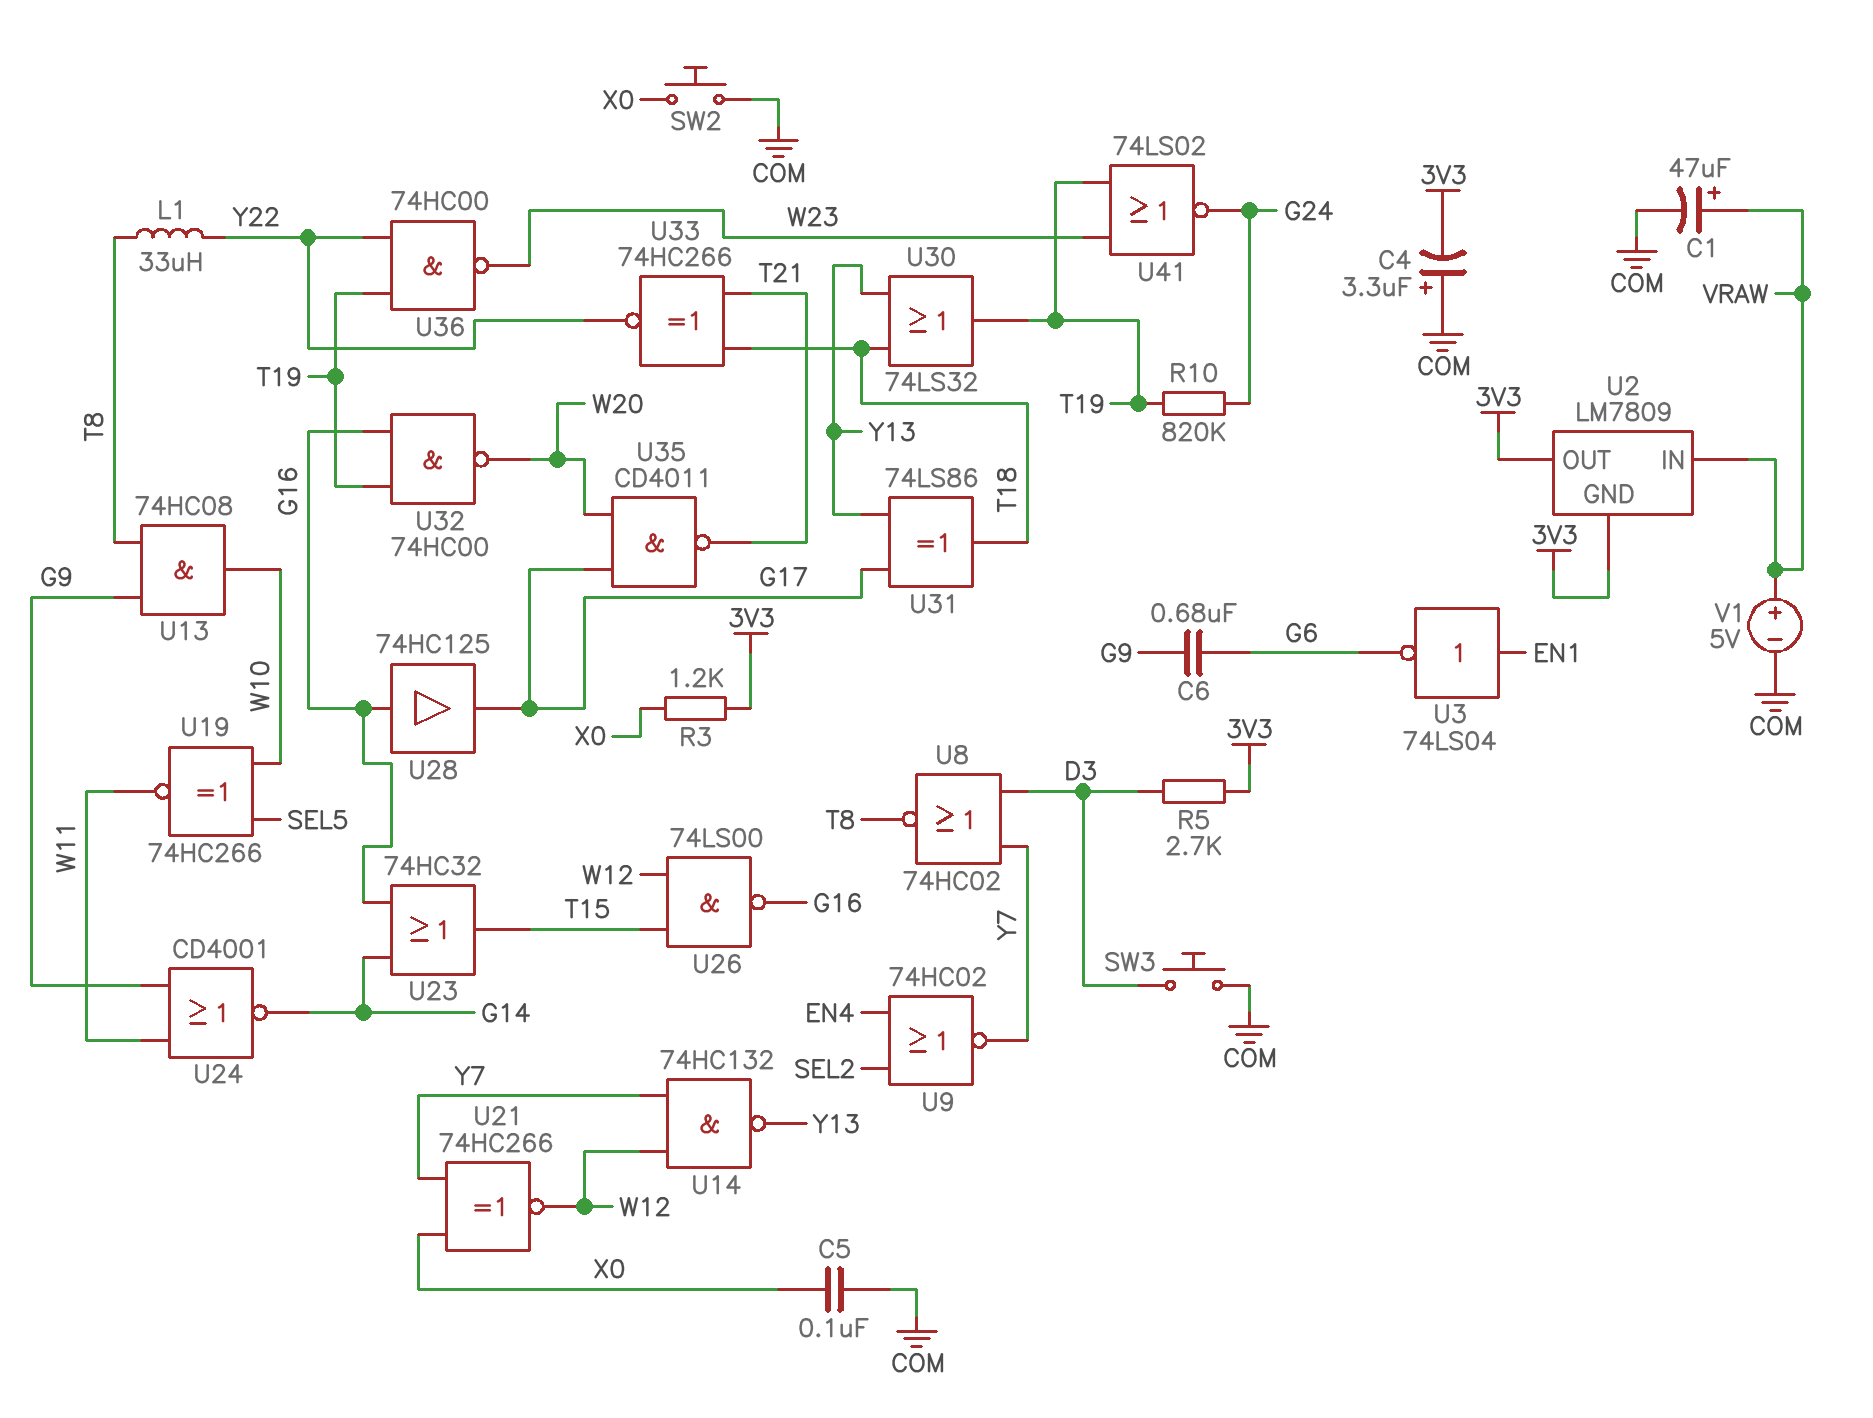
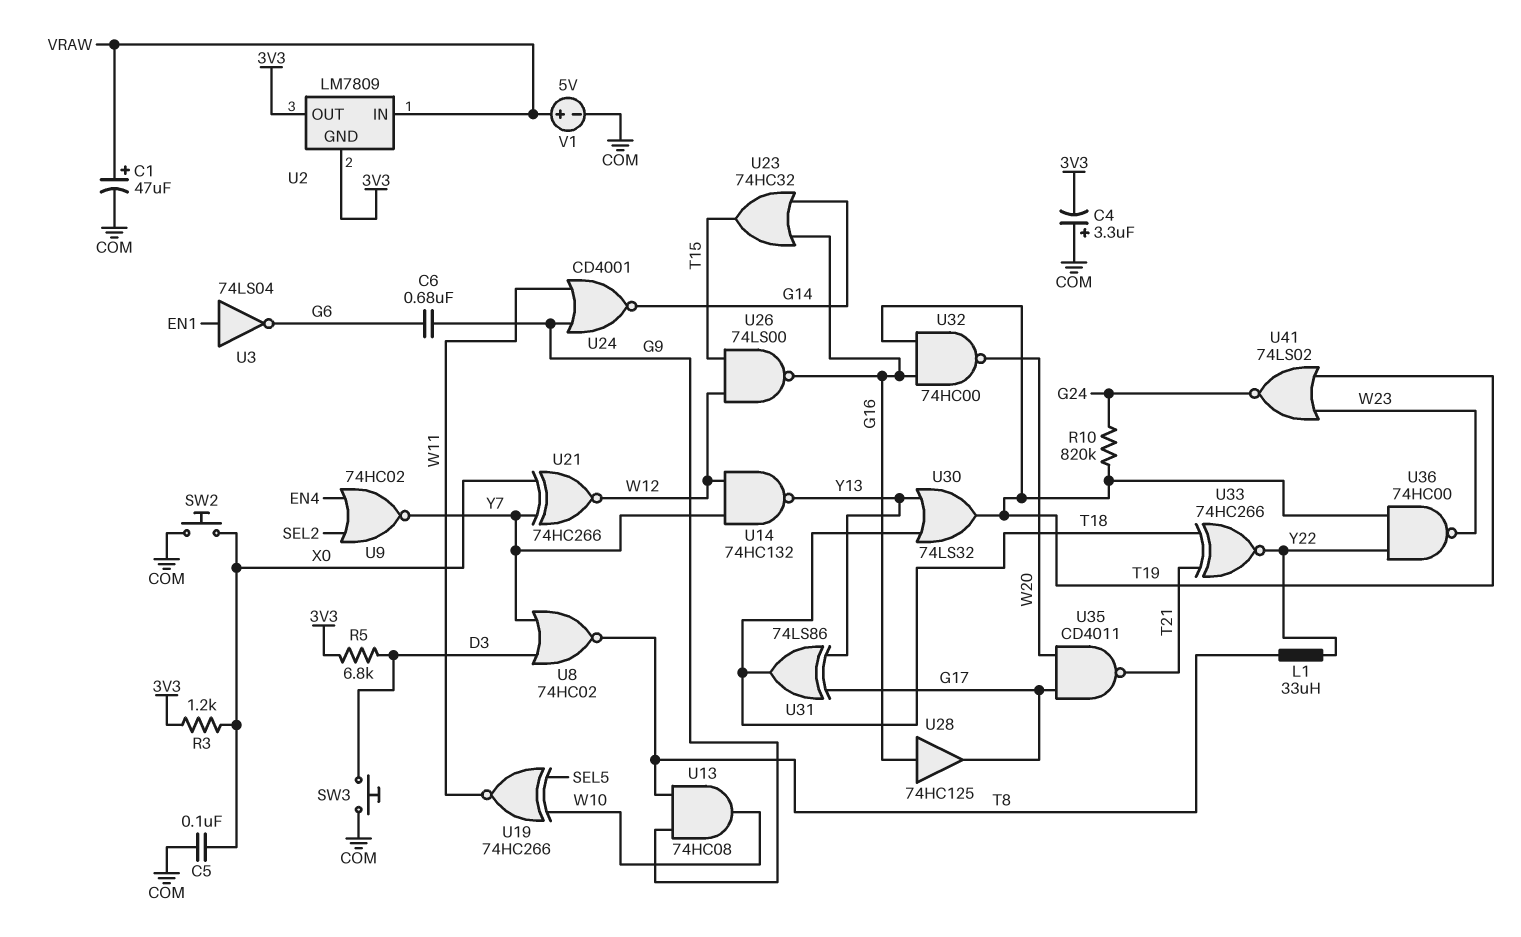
R5: 2.7k (3V3, D3) -> 6.8k (3V3, D3)

